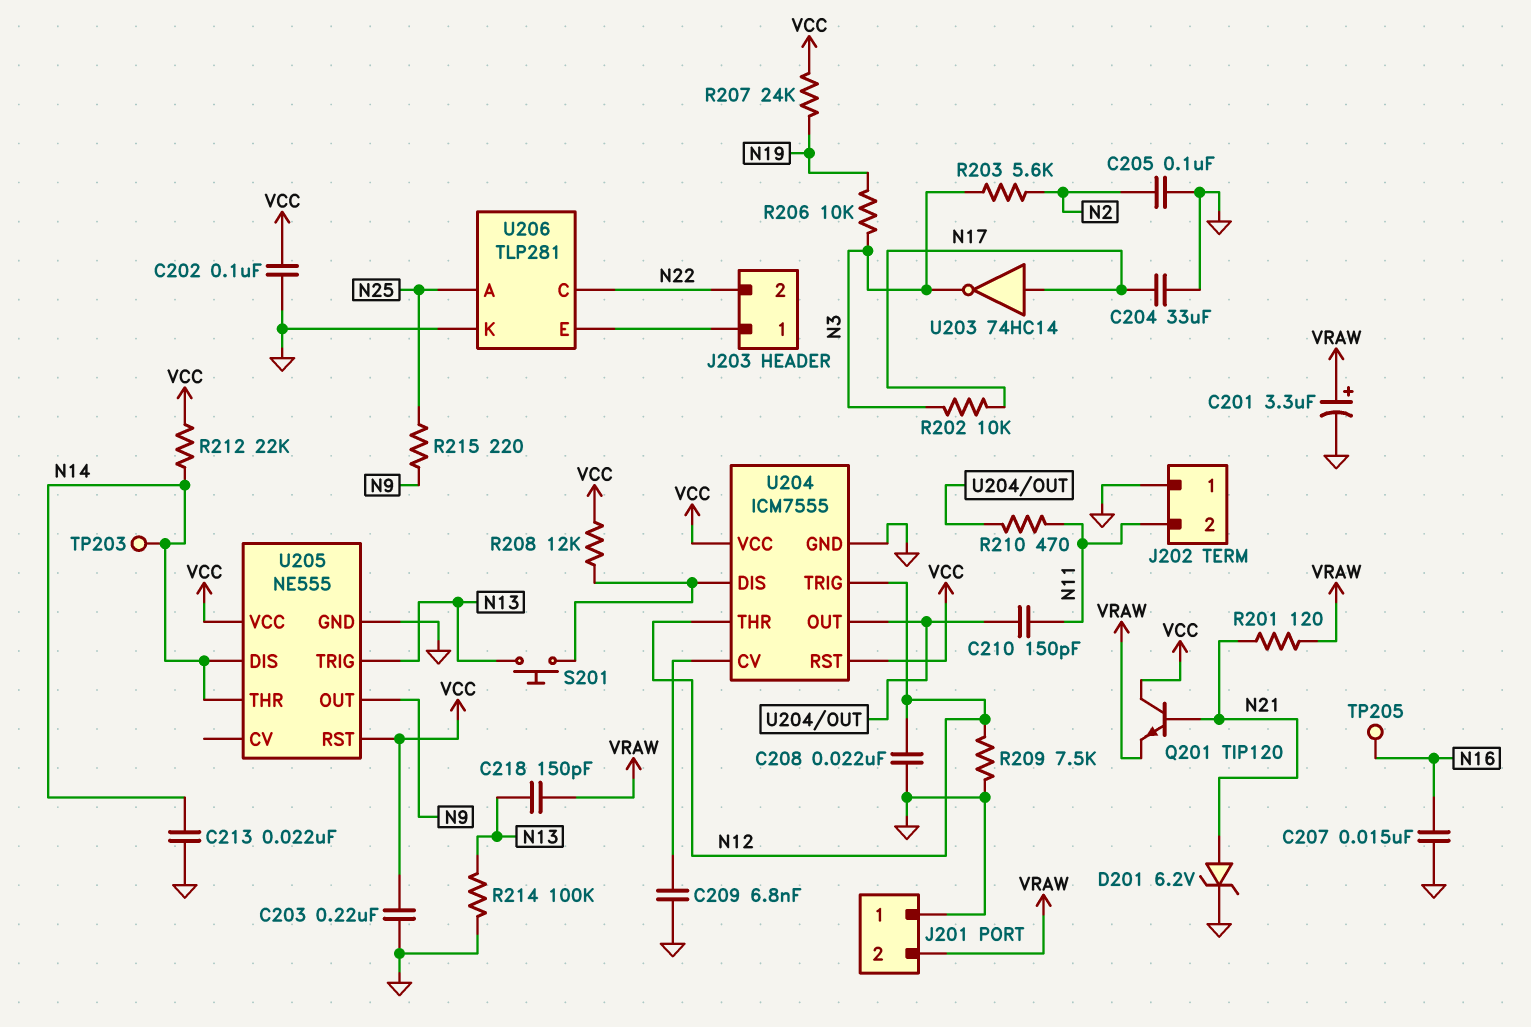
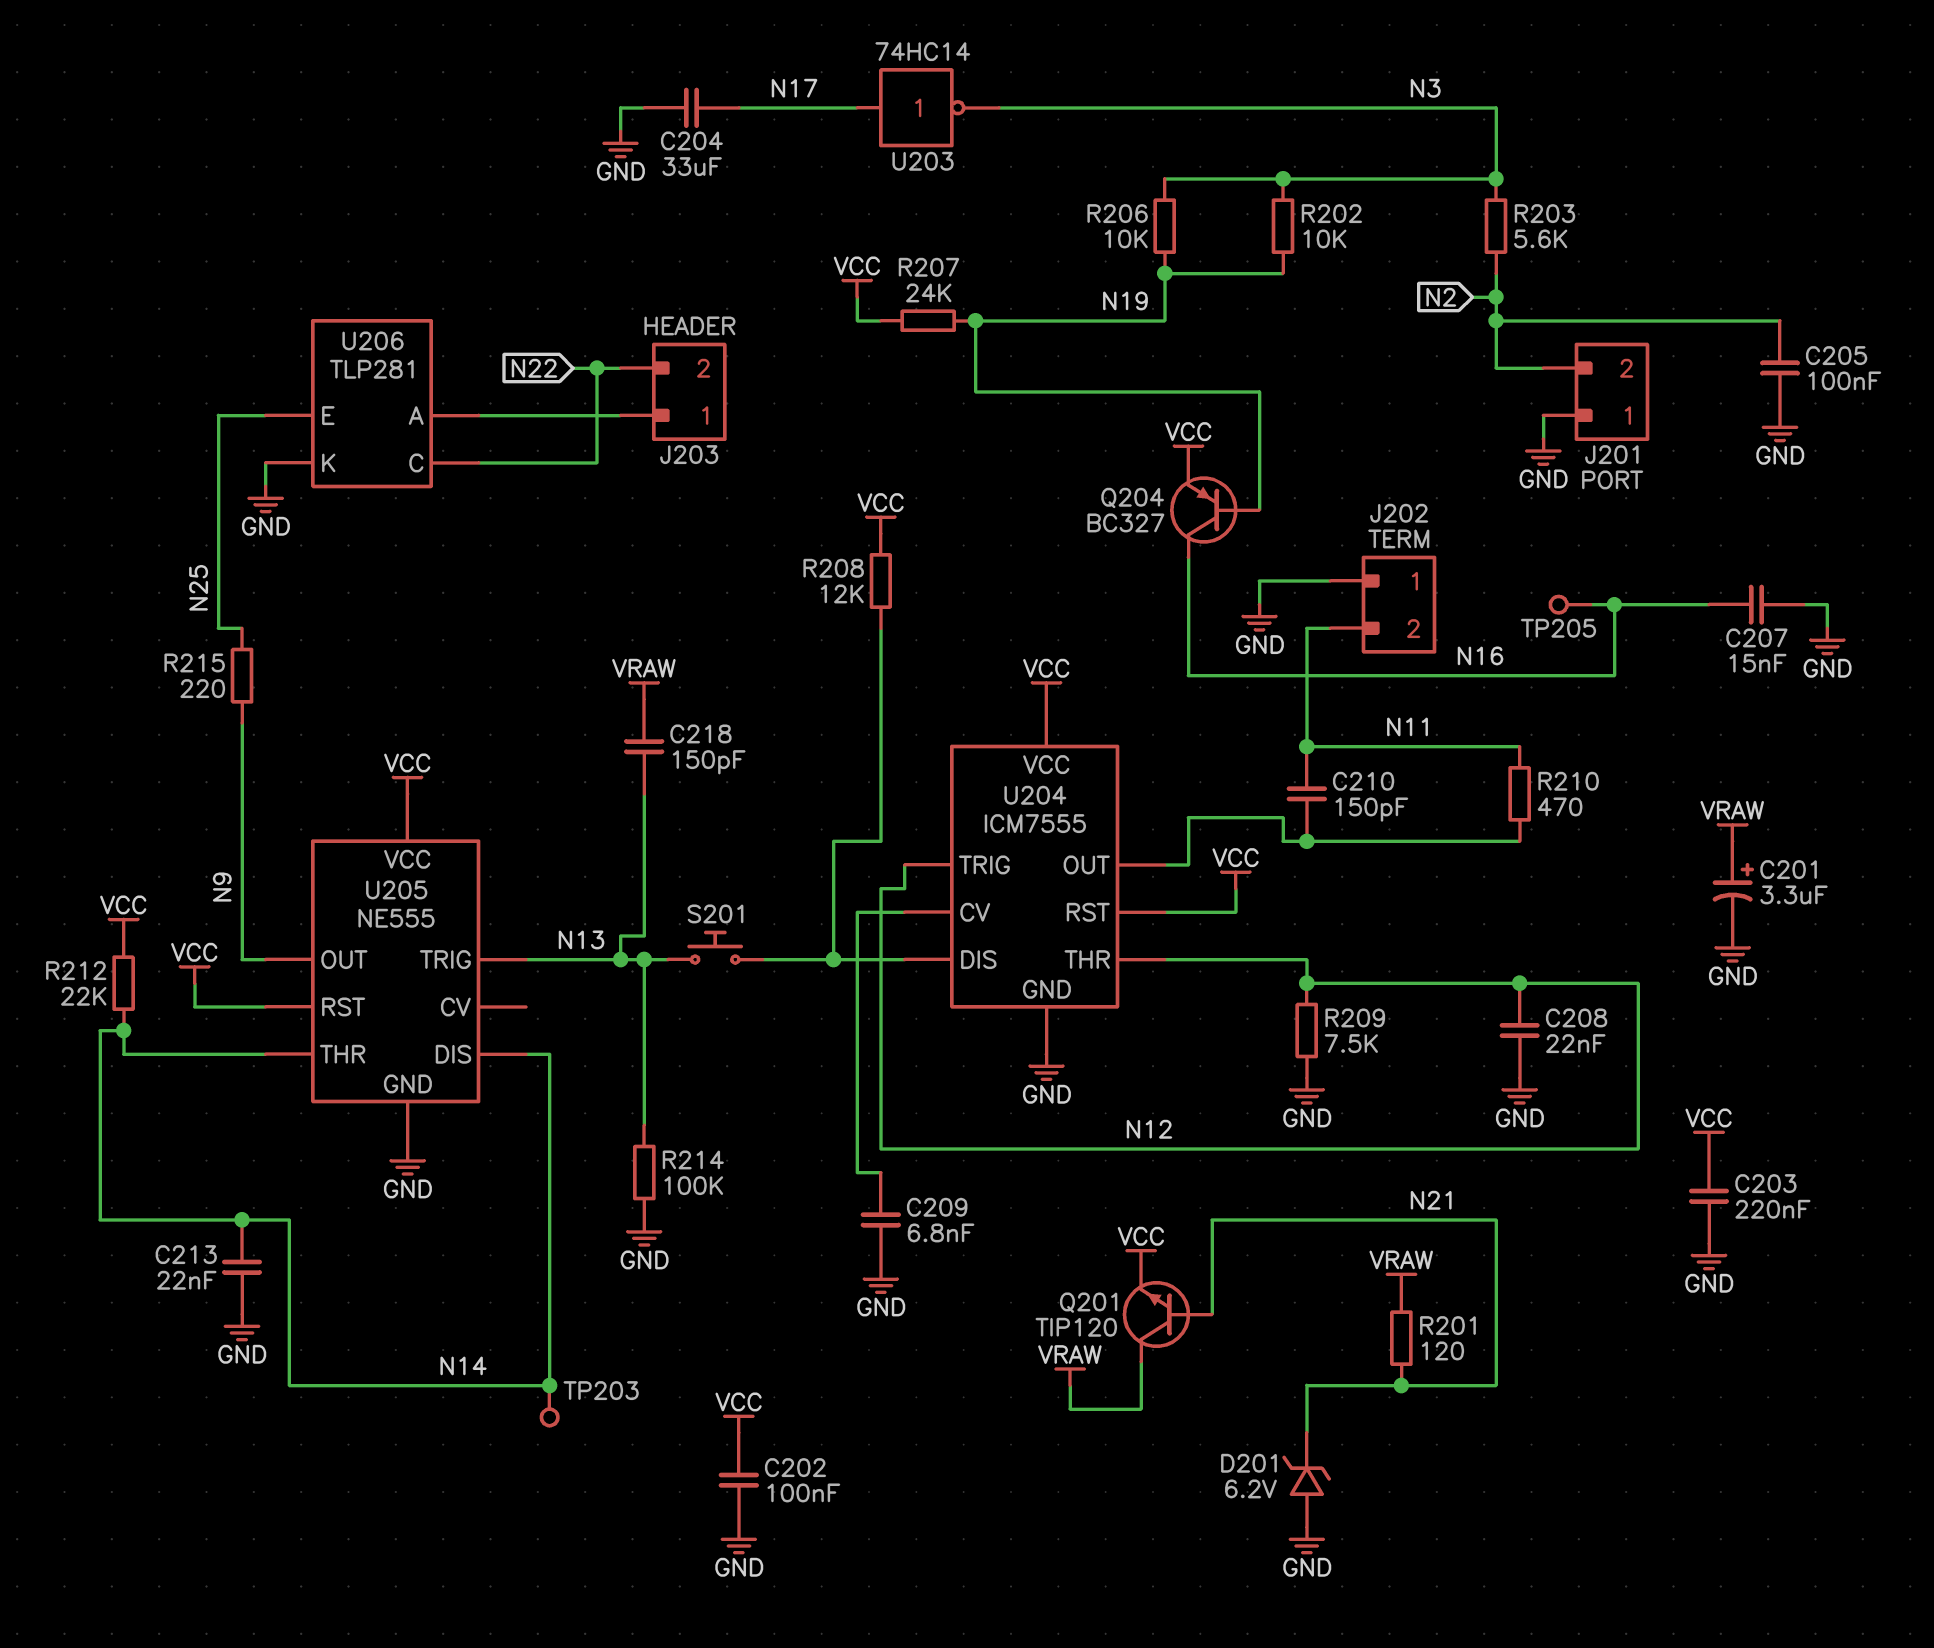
D201: zener 6.2V (A N21, K GND) -> zener 6.2V (A GND, K N21)
J201 pin 2: VRAW -> N2
Q201: NPN TIP120 (B N21, C VCC, E VRAW) -> NPN TIP120 (B N21, C VRAW, E VCC)
Q204: none -> PNP BC327 (B N19, C N16, E VCC)
R202: 10k (N3, N17) -> 10k (N3, N19)
U206 pin A: N25 -> J203/1
U206 pin E: J203/1 -> N25

